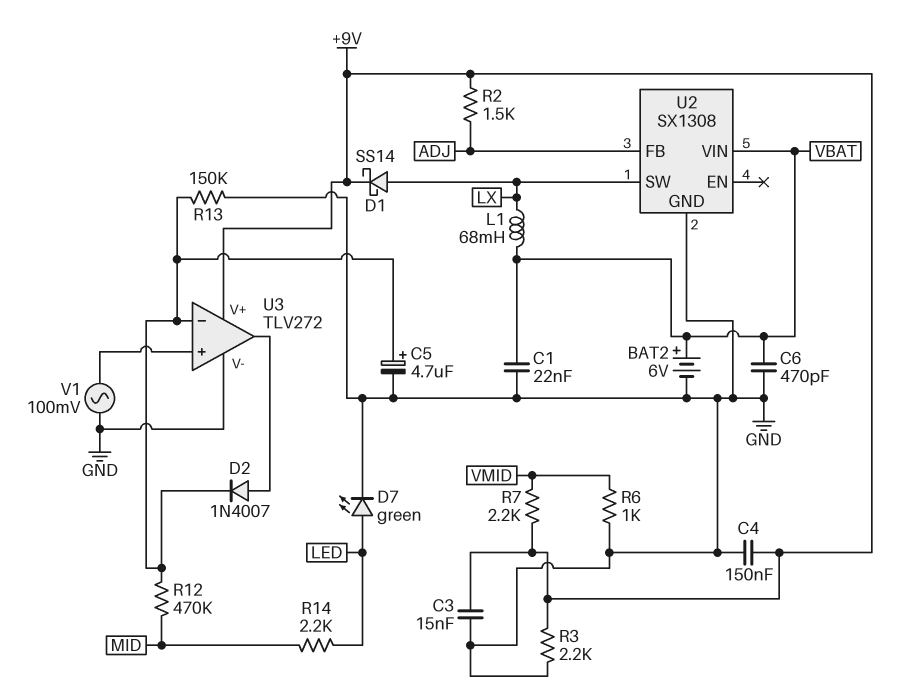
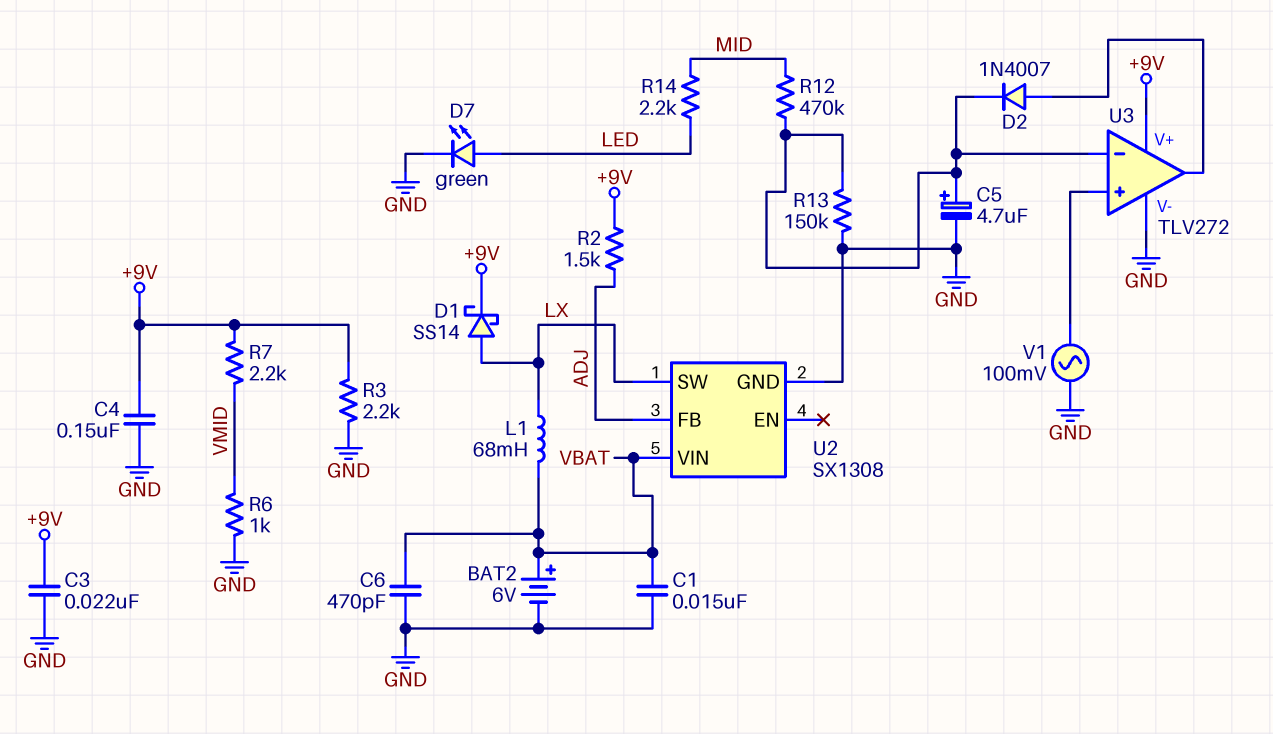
C1: 22nF (GND, VBAT) -> 15nF (GND, VBAT)
C3: 15nF (+9V, GND) -> 22nF (+9V, GND)

